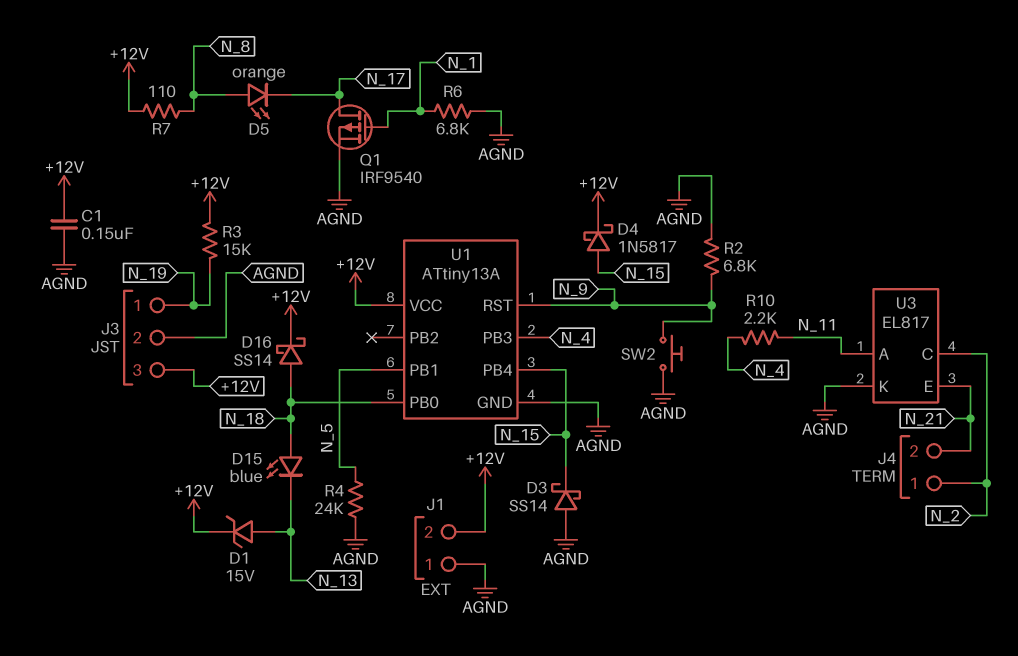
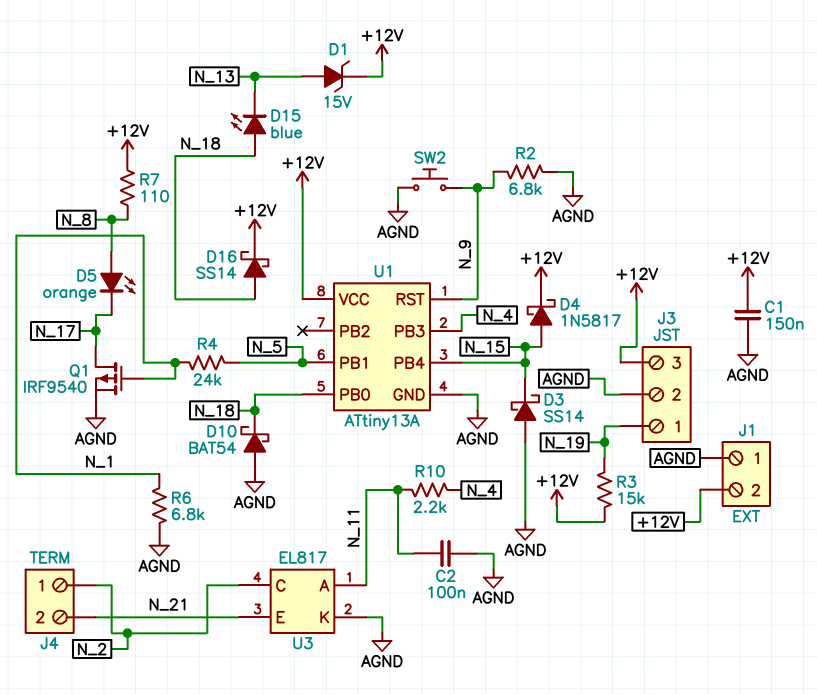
C2: none -> 100nF (AGND, N_11)
D10: none -> schottky BAT54 (A AGND, K N_18)
R4: 24k (AGND, N_5) -> 24k (N_1, N_5)

